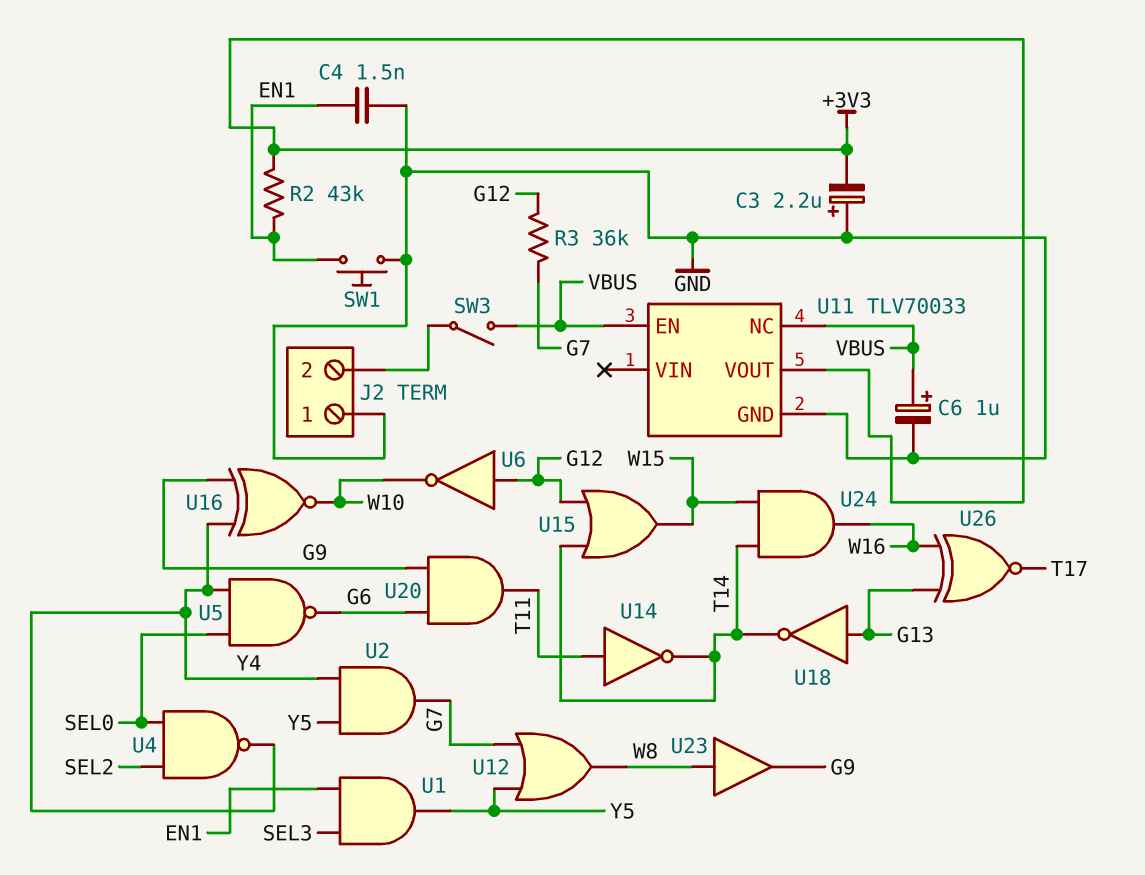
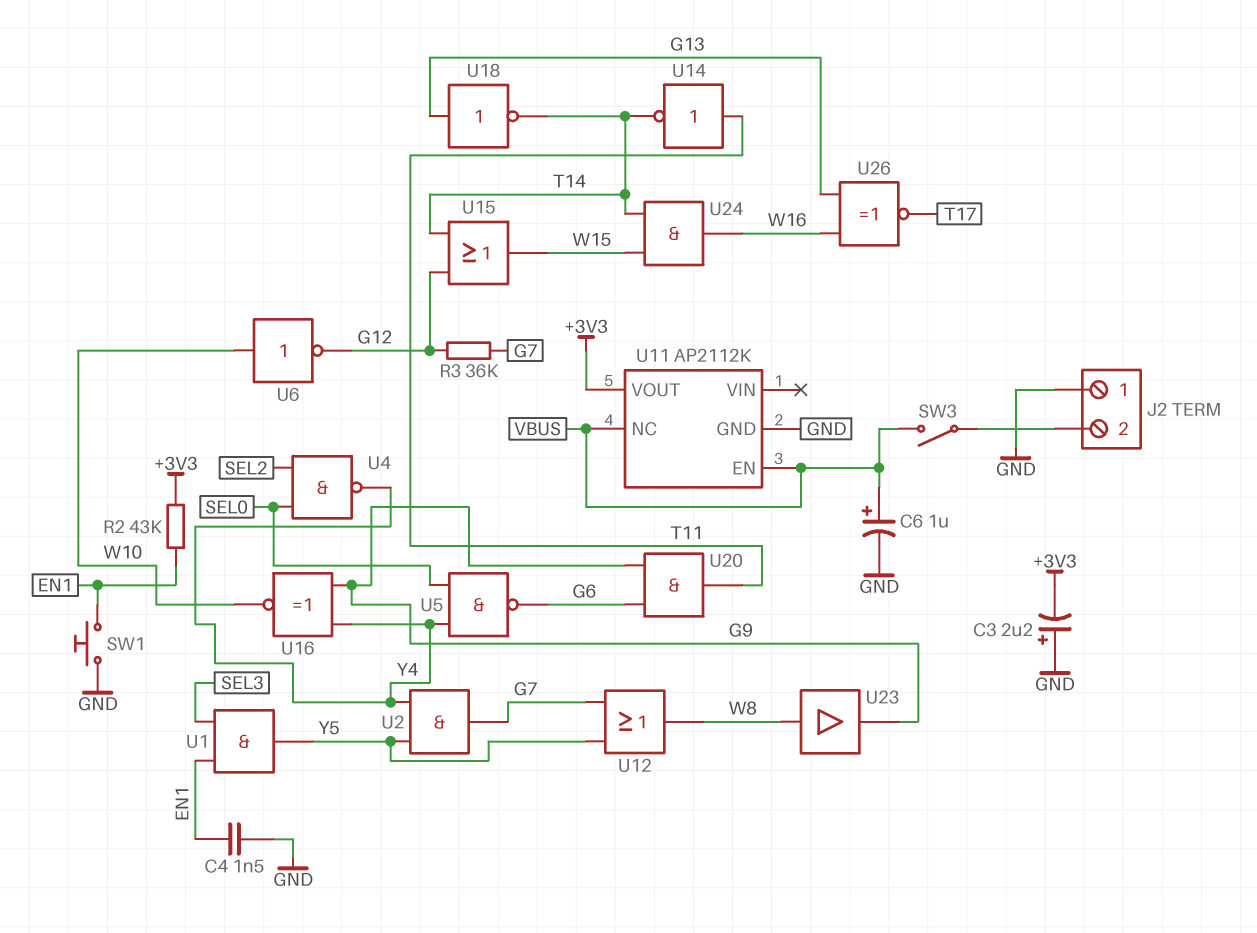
U6: NOT (in G12, out W10) -> NOT (in W10, out G12)
U11: TLV70033 -> AP2112K

